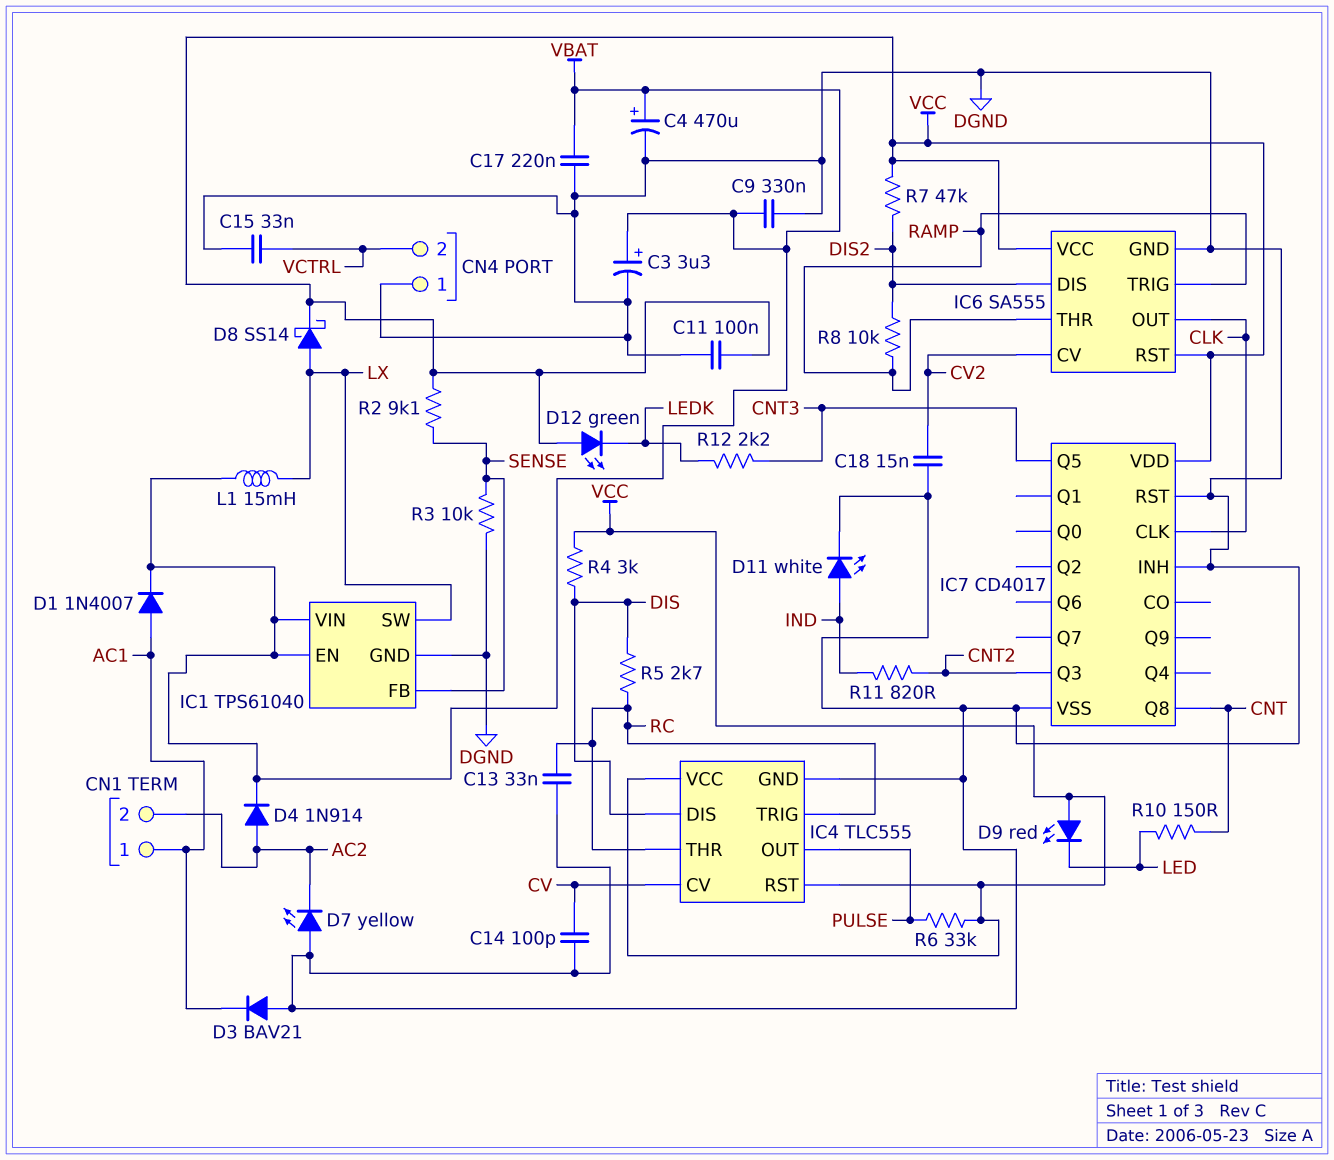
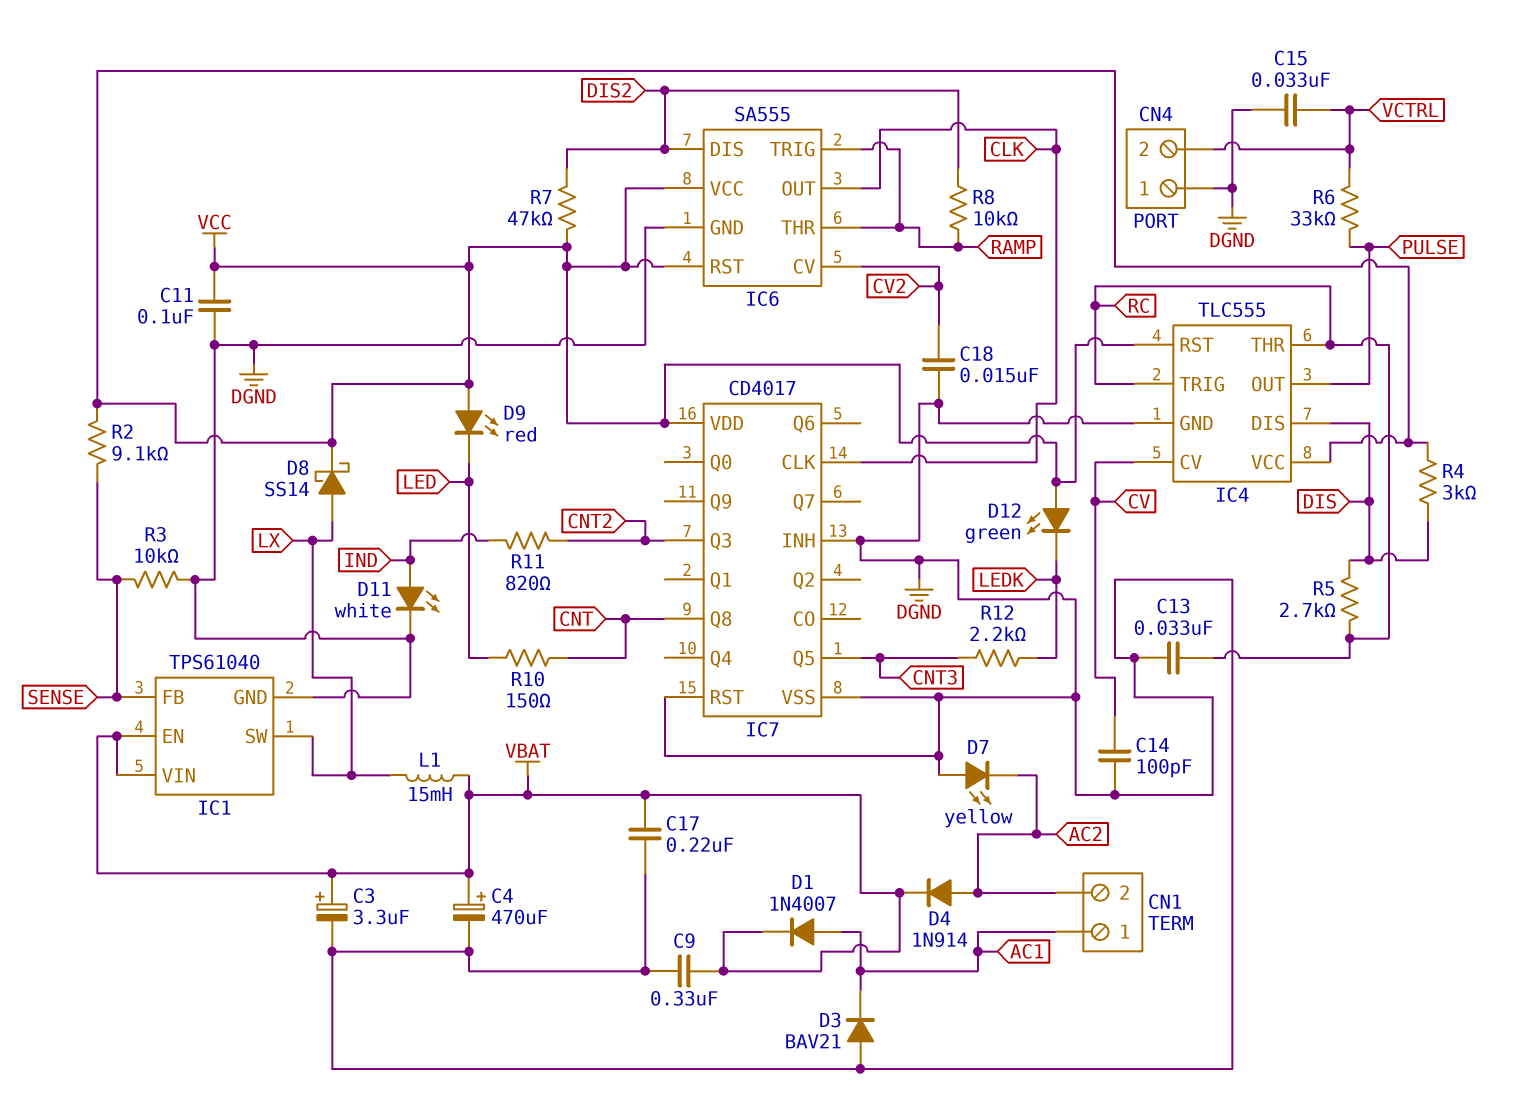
R6: 33k (PULSE, VCC) -> 33k (PULSE, VCTRL)

